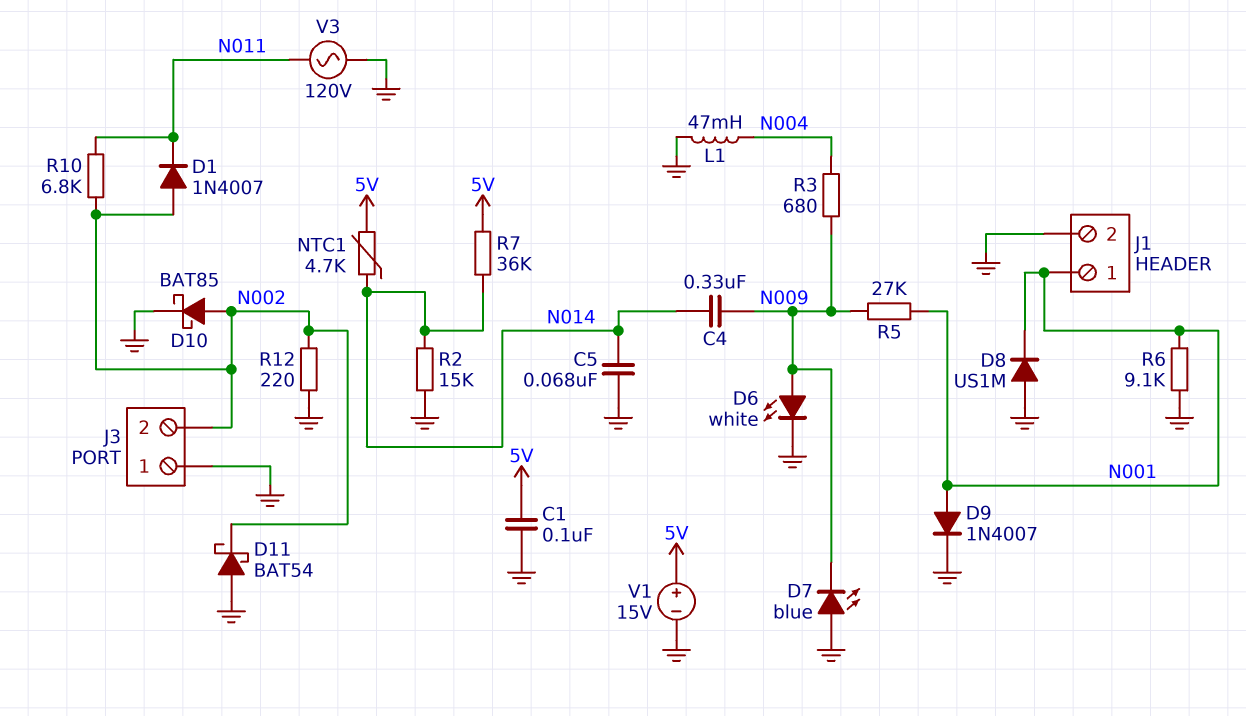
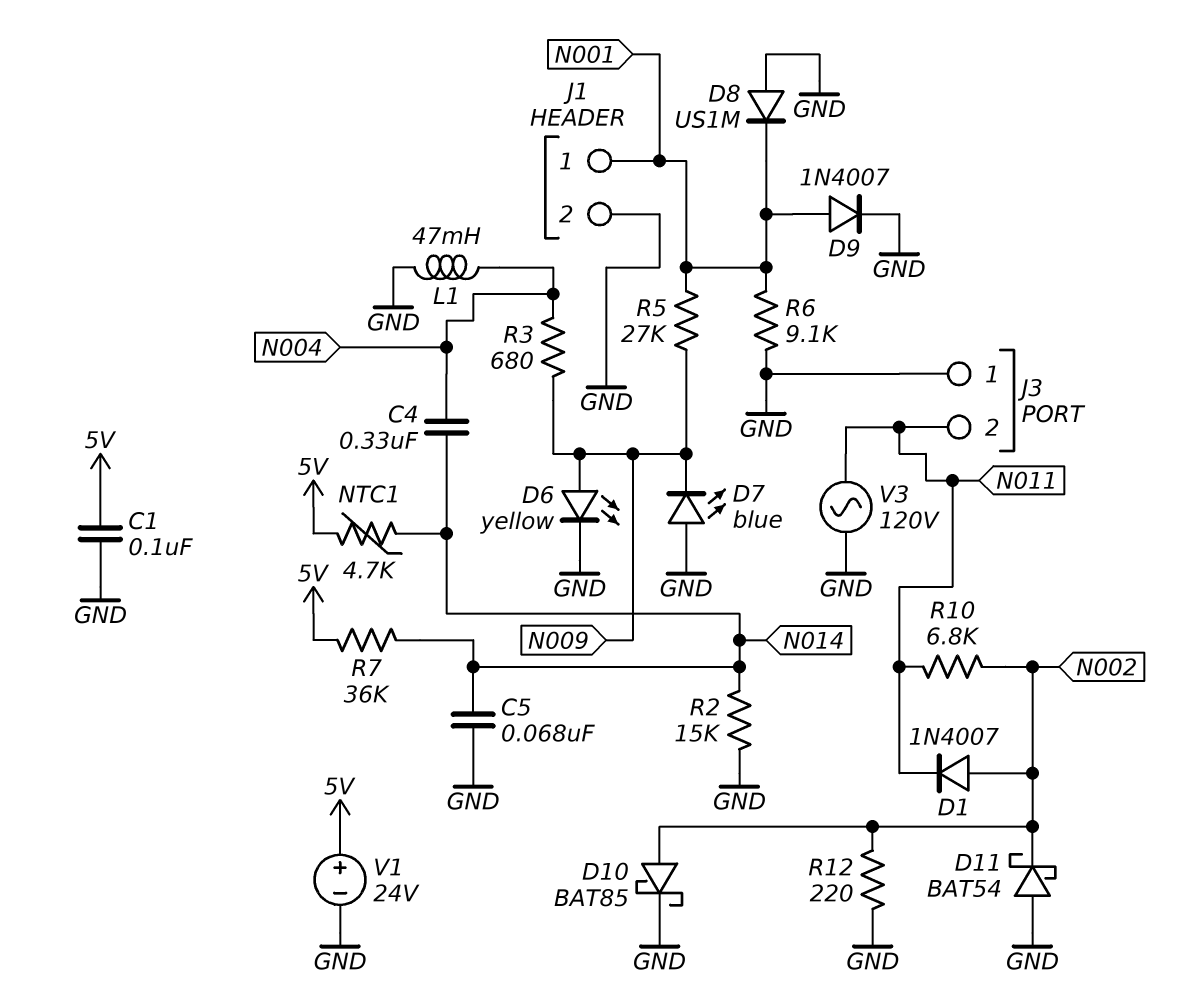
C4: 330nF (N009, N014) -> 330nF (N004, N014)
D6: LED white (A N009, K GND) -> LED yellow (A N009, K GND)
J3 pin 2: N002 -> N011
V1: 15V (plus 5V, minus GND) -> 24V (plus 5V, minus GND)

